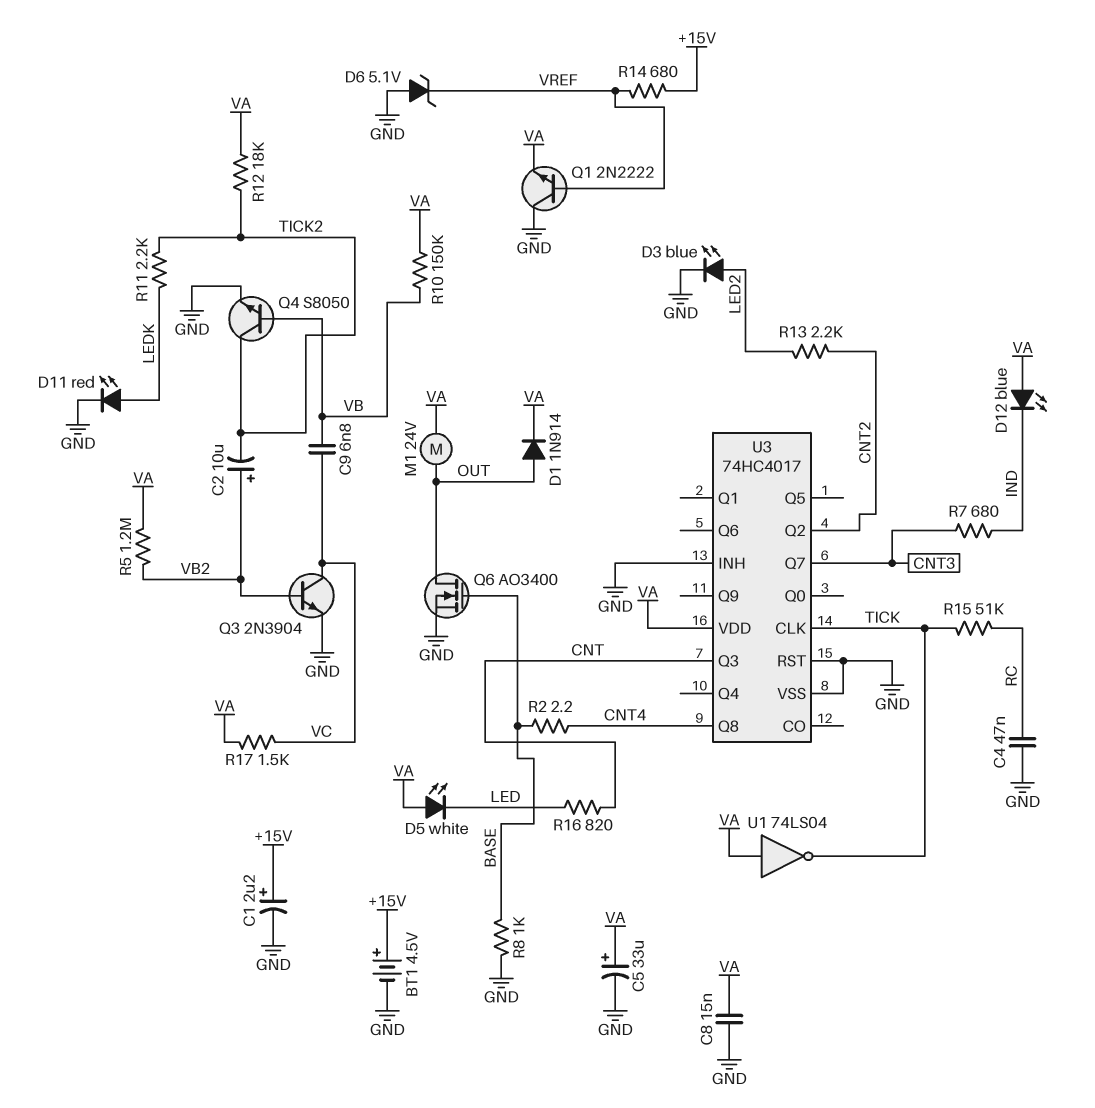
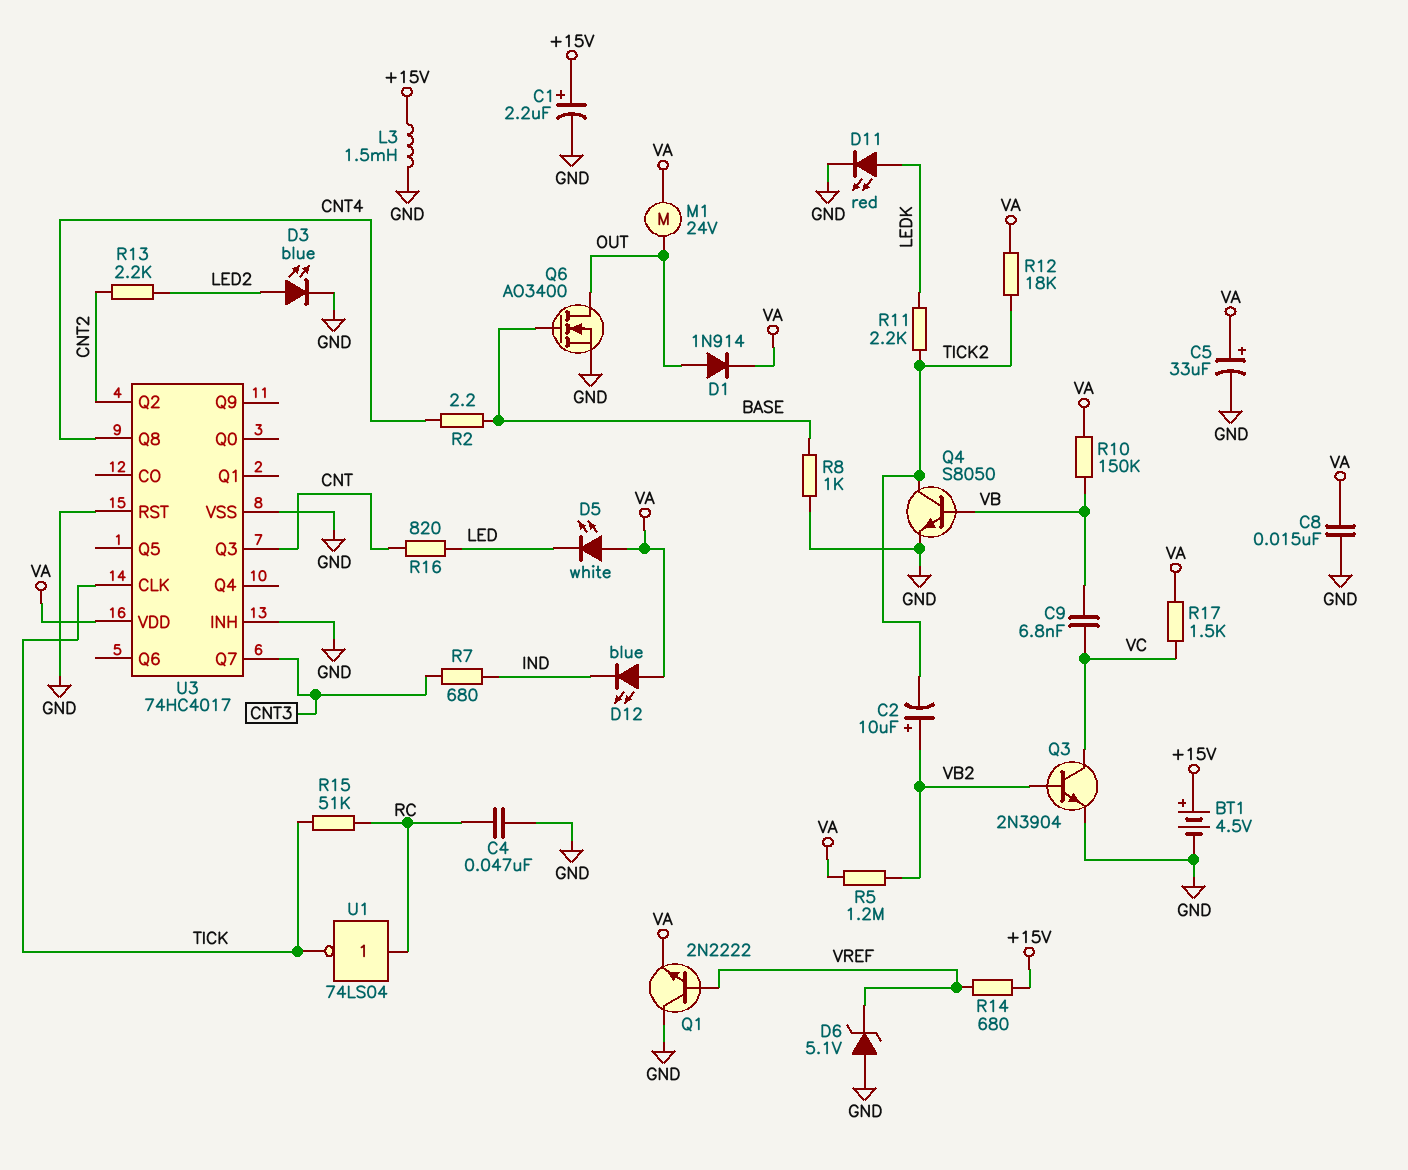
L3: none -> 1.5mH (+15V, GND)
U1: NOT 74LS04 (in VA, out TICK) -> NOT 74LS04 (in RC, out TICK)

